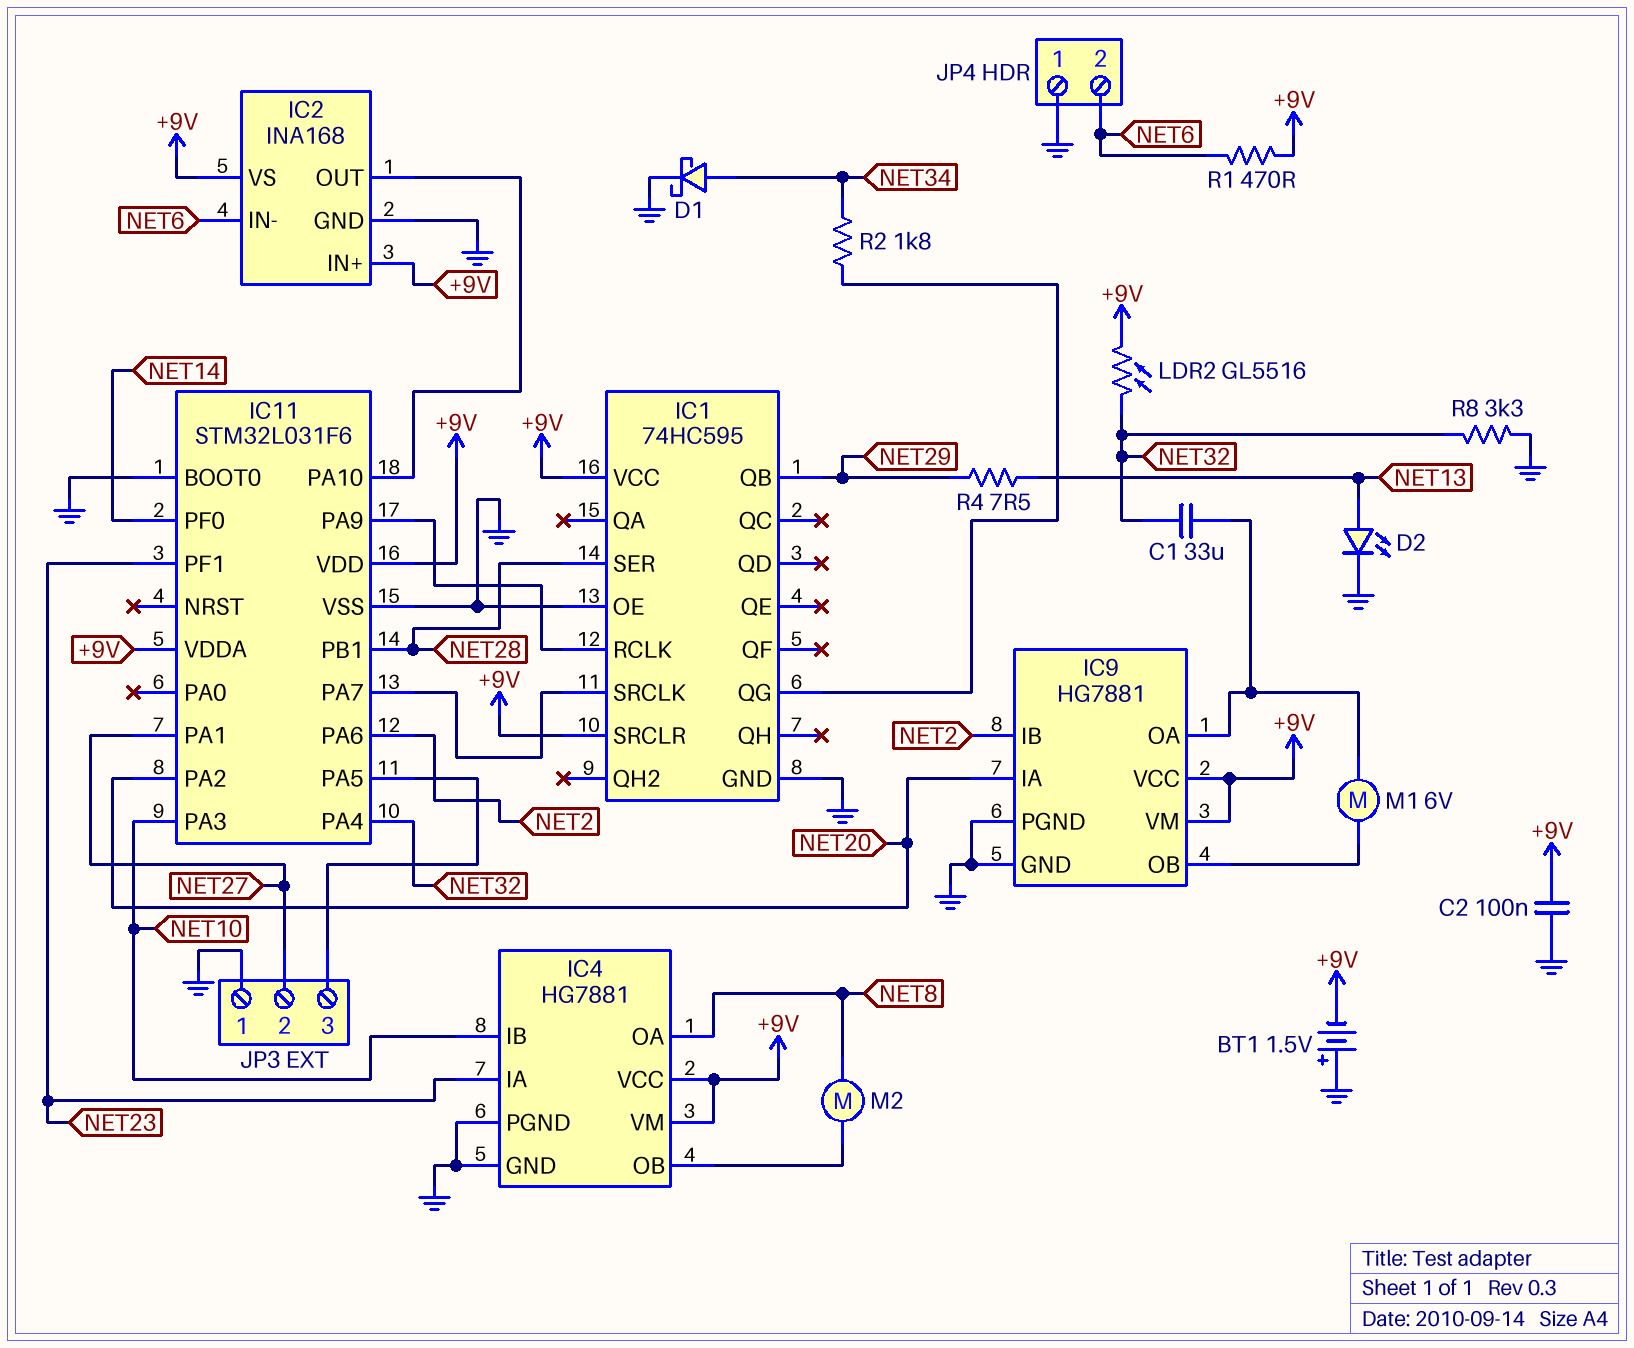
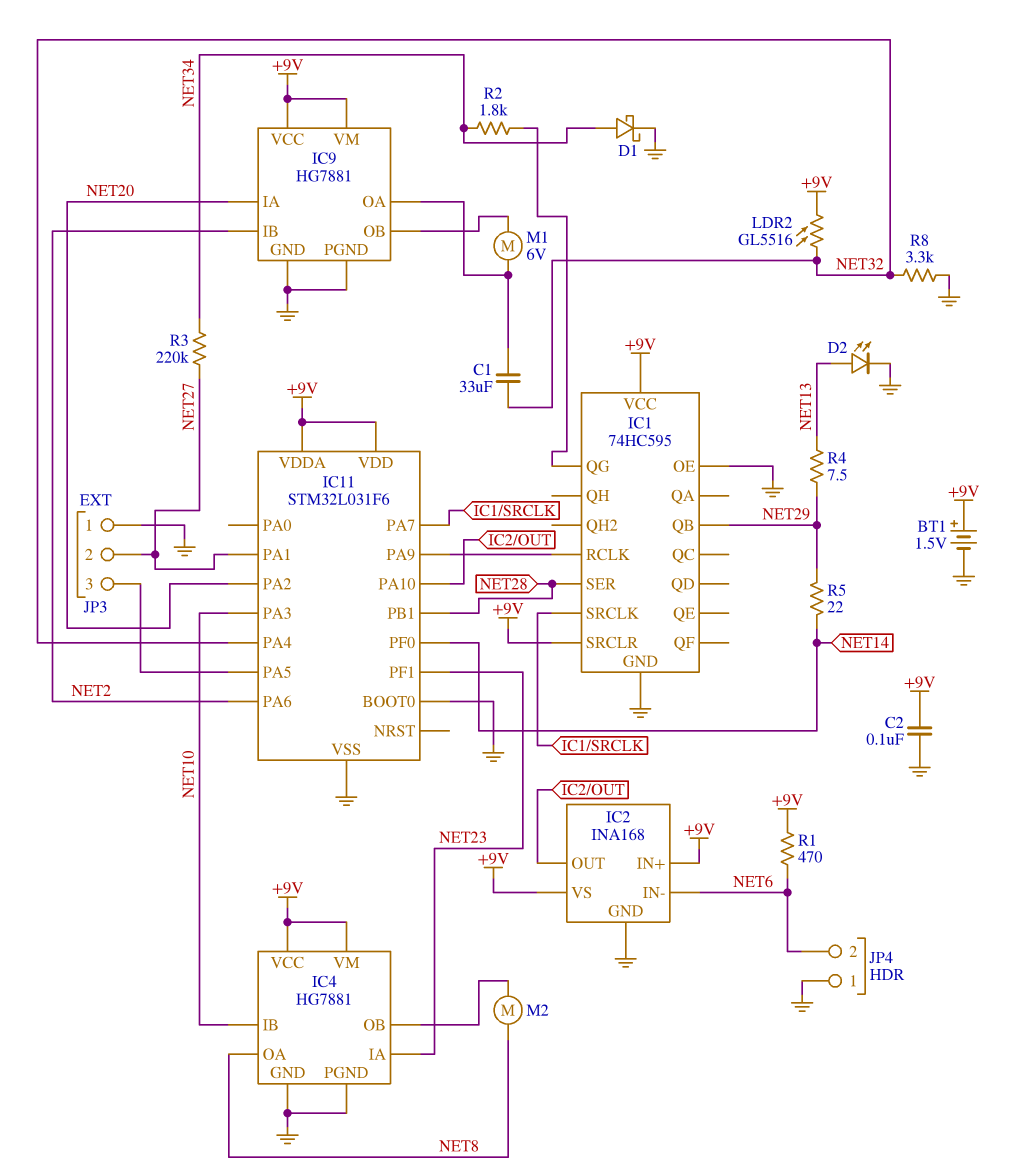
BT1: 1.5V (plus GND, minus +9V) -> 1.5V (plus +9V, minus GND)
R3: none -> 220k (NET27, NET34)
R5: none -> 22 (NET14, NET29)

